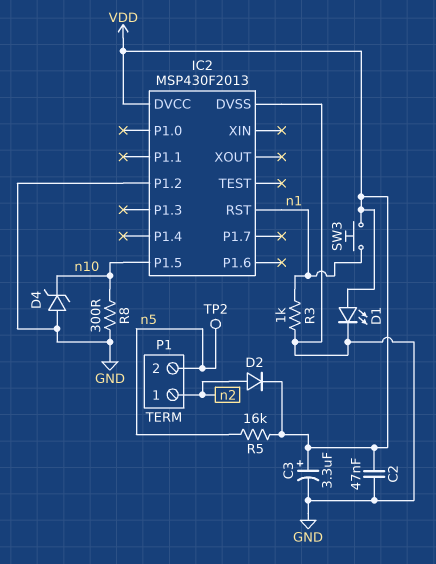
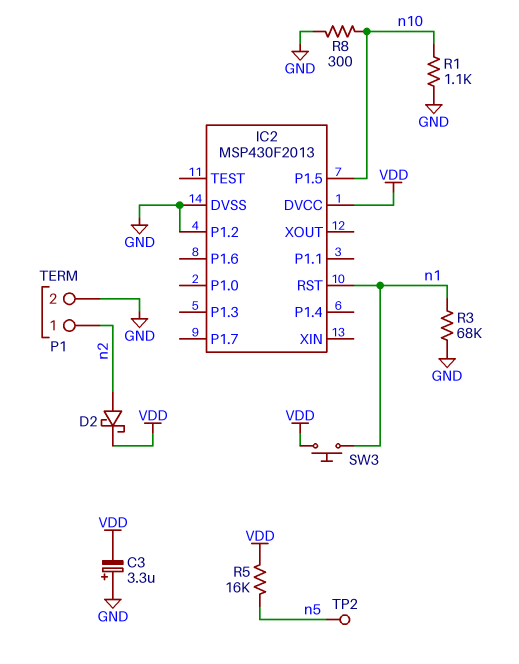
C2: 47nF (GND, VDD) -> none
C3: 3.3uF (plus VDD, minus GND) -> 3.3uF (plus GND, minus VDD)
D1: LED (A VDD, K GND) -> none
D2: diode (A n2, K VDD) -> schottky (A n2, K VDD)
D4: zener (A GND, K n10) -> none
P1 pin 2: n5 -> GND
R1: none -> 1.1k (GND, n10)
R3: 1k (GND, n1) -> 68k (GND, n1)

